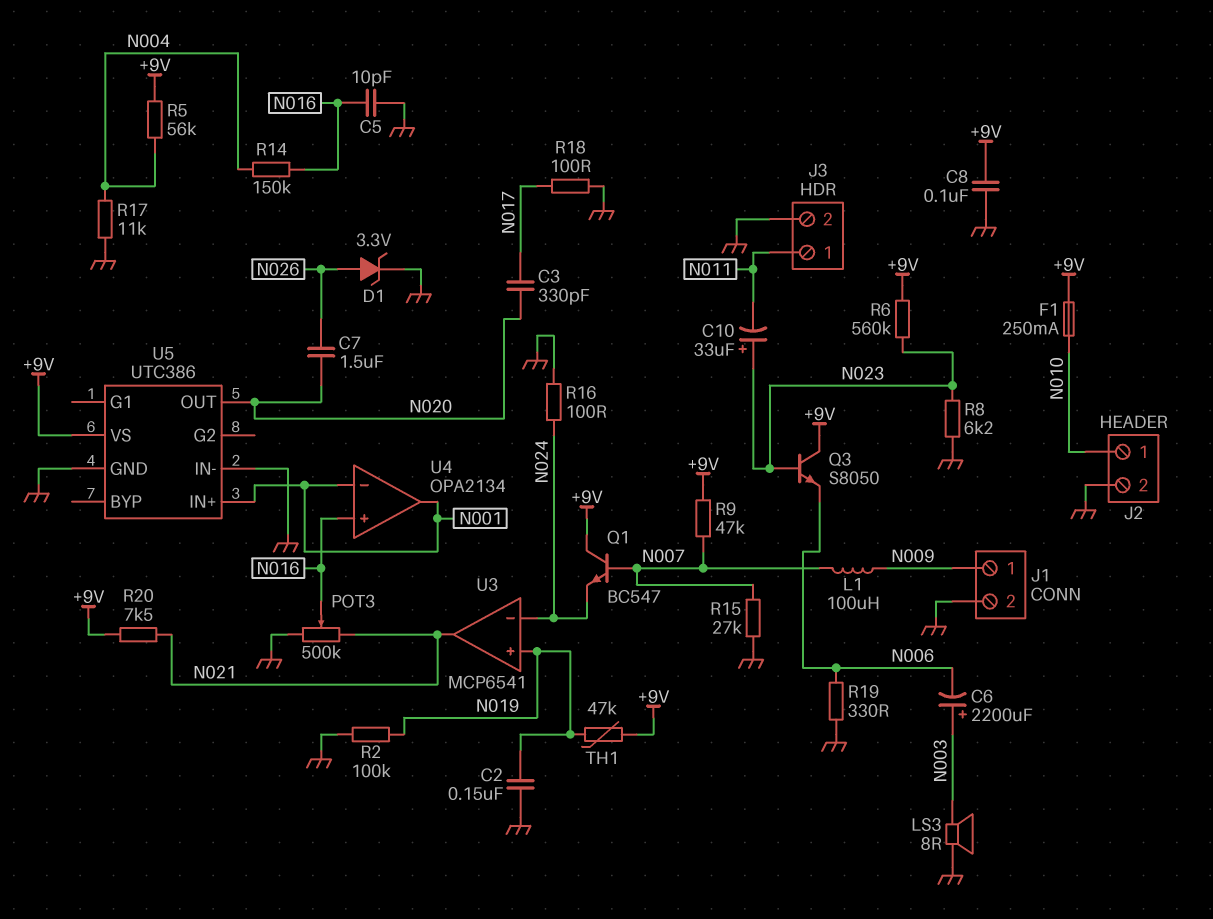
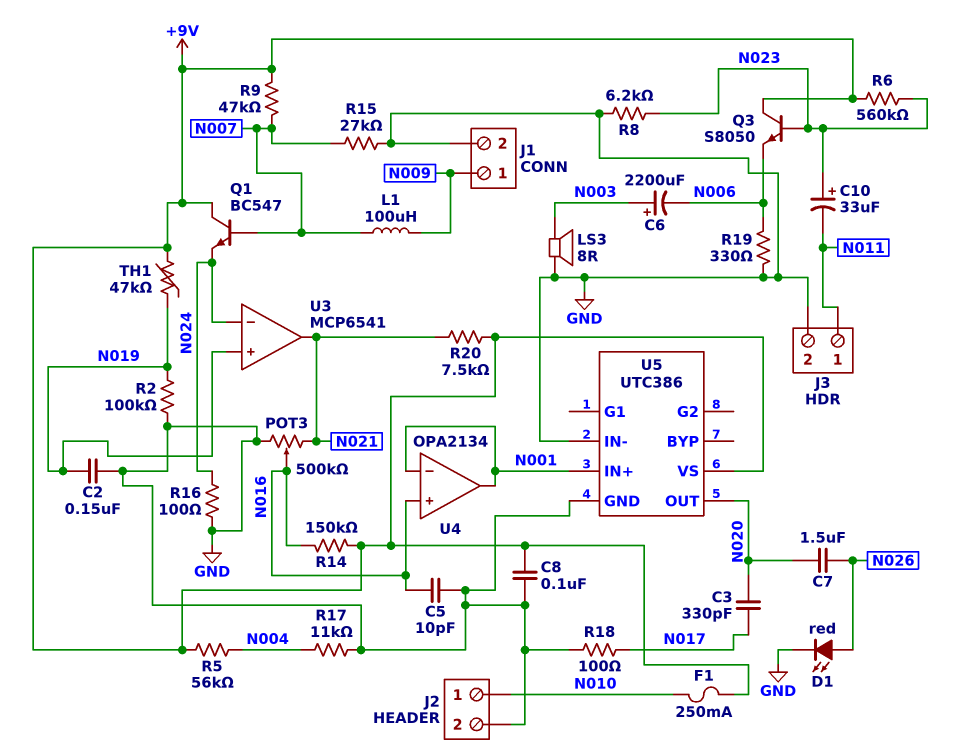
D1: zener 3.3V (A N026, K GND) -> LED red (A N026, K GND)
R14: 150k (N004, N016) -> 150k (+9V, N016)

